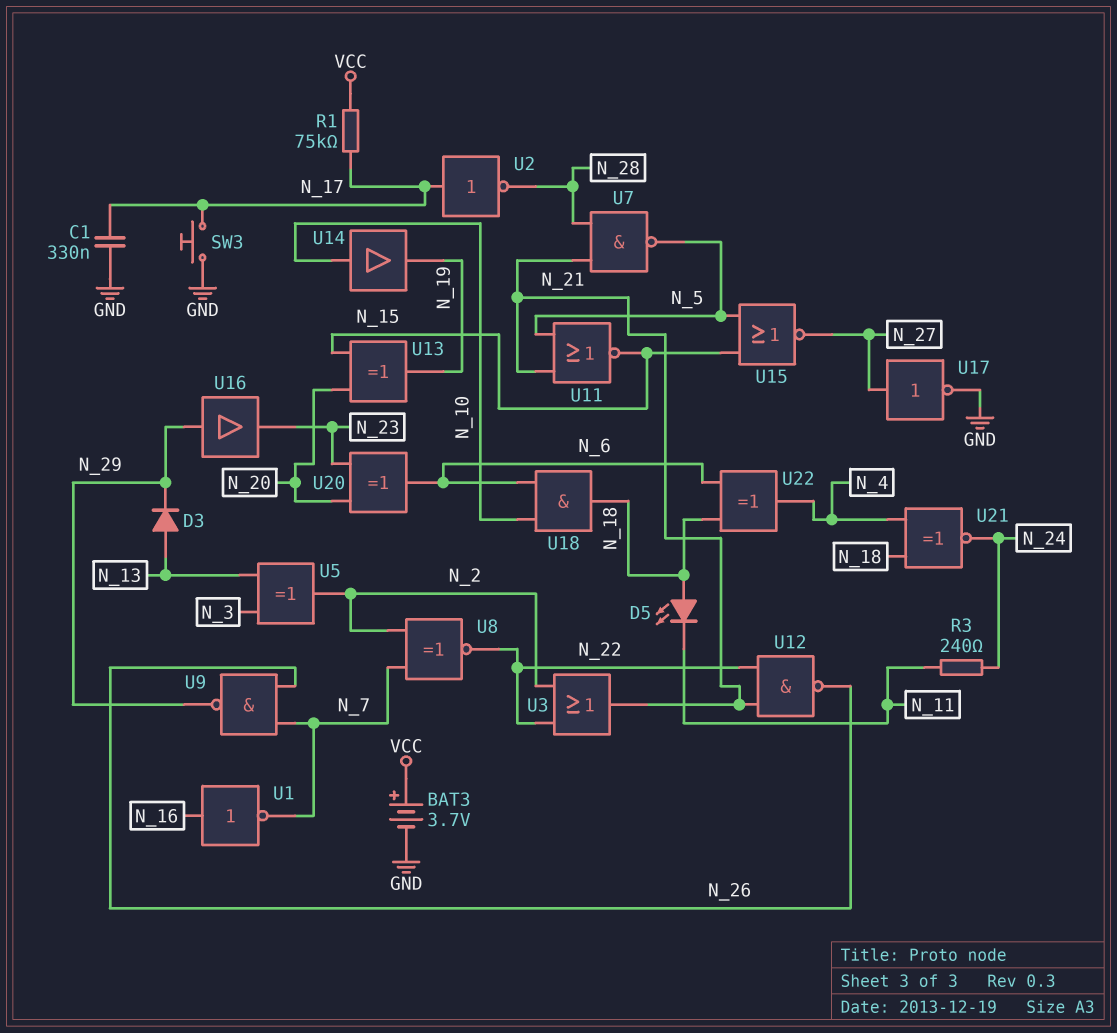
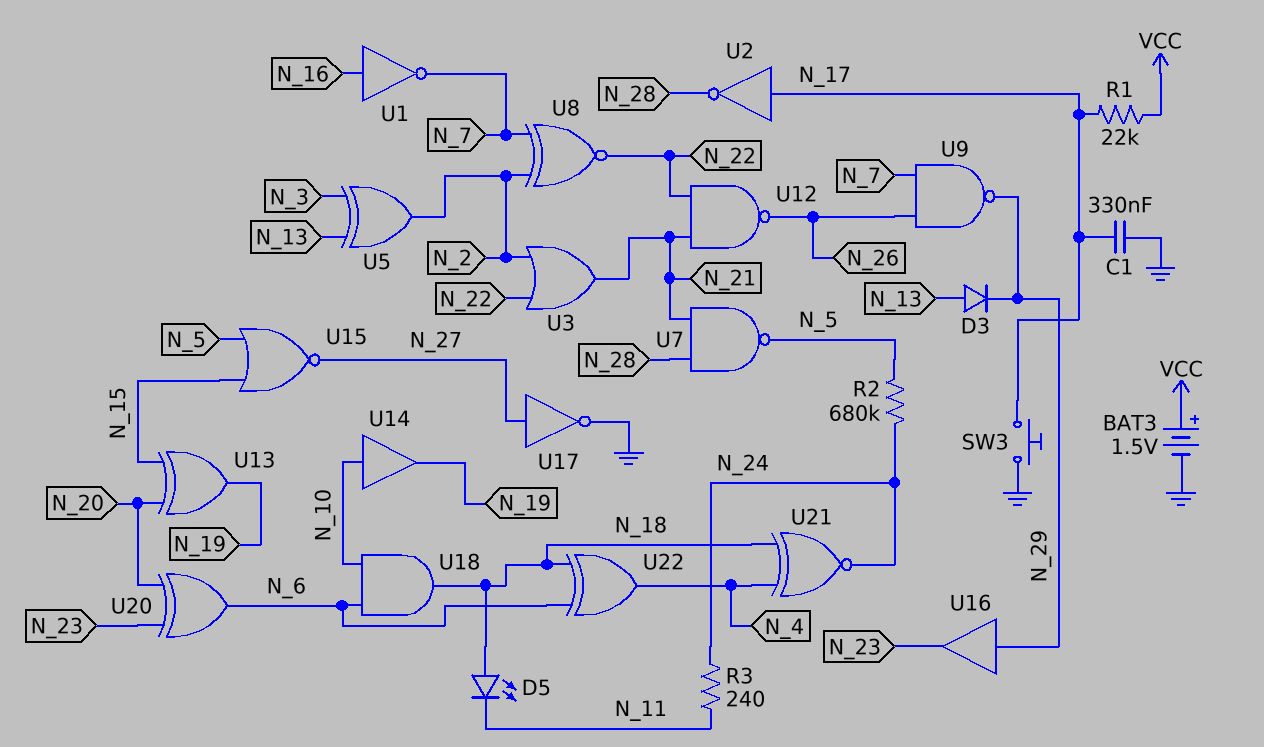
BAT3: 3.7V (plus VCC, minus GND) -> 1.5V (plus VCC, minus GND)
R1: 75k (N_17, VCC) -> 22k (N_17, VCC)
R2: none -> 680k (N_5, N_24)
U11: NOR (in N_5, in N_21, out N_15) -> none

